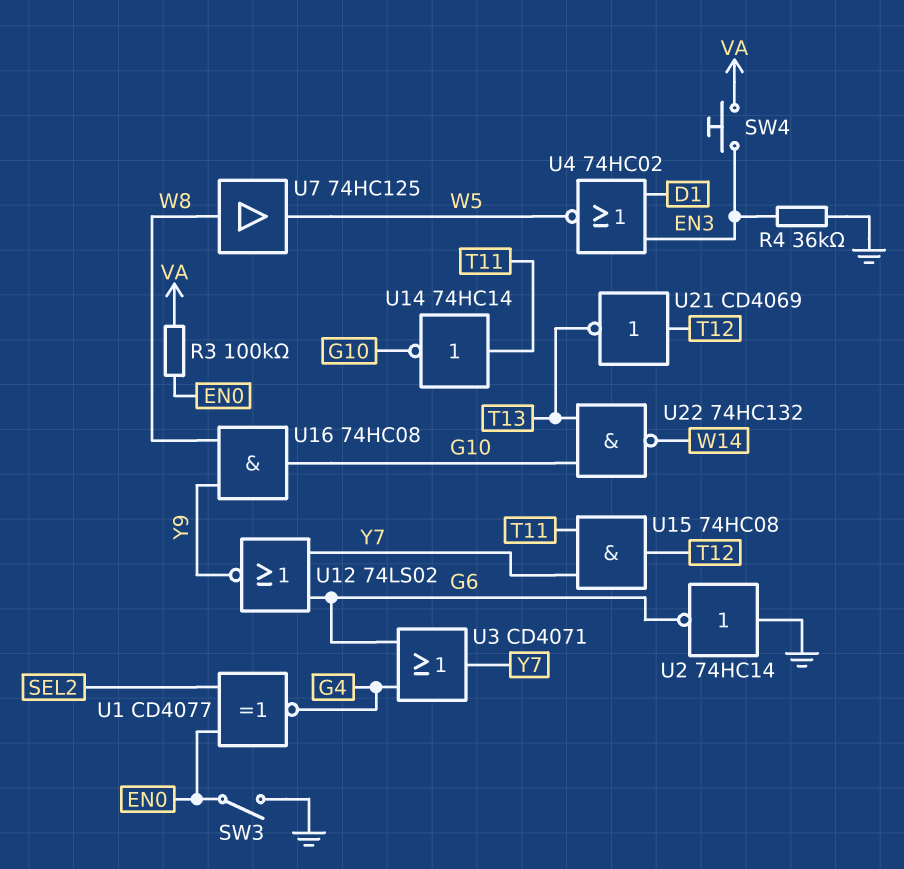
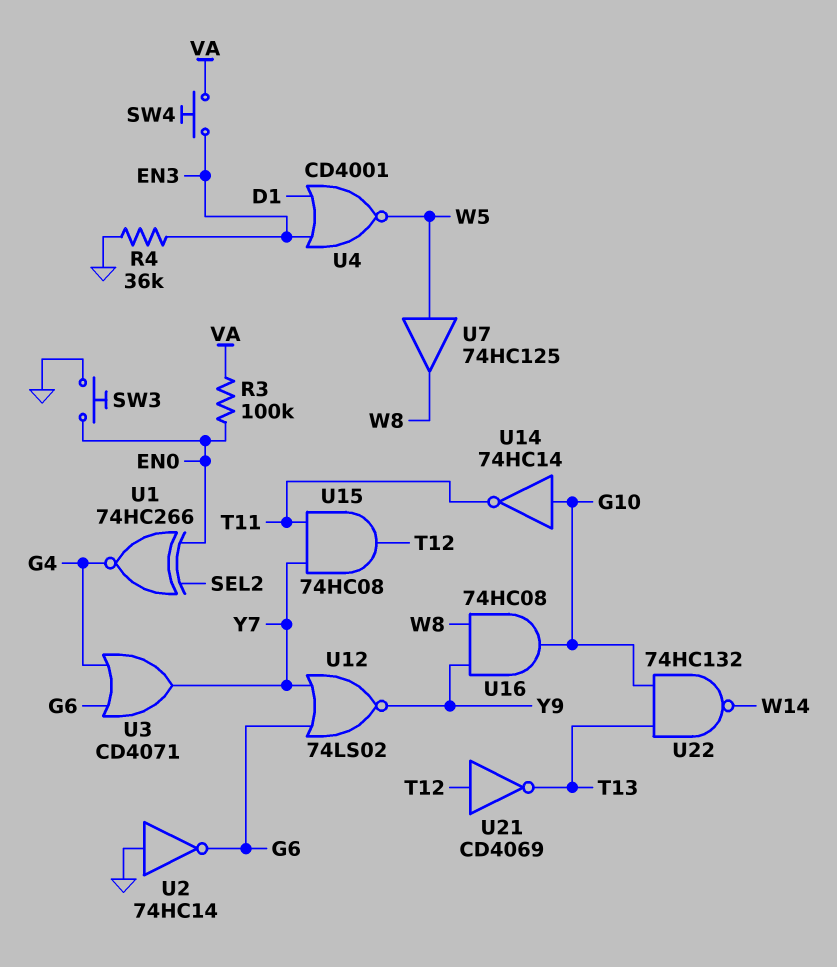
SW3: switch (EN0, GND) -> button (EN0, GND)
U1: XNOR CD4077 (in EN0, in SEL2, out G4) -> XNOR 74HC266 (in EN0, in SEL2, out G4)
U4: NOR 74HC02 (in D1, in EN3, out W5) -> NOR CD4001 (in D1, in EN3, out W5)
U7: buffer 74HC125 (in W8, out W5) -> buffer 74HC125 (in W5, out W8)
U14: NOT 74HC14 (in T11, out G10) -> NOT 74HC14 (in G10, out T11)

